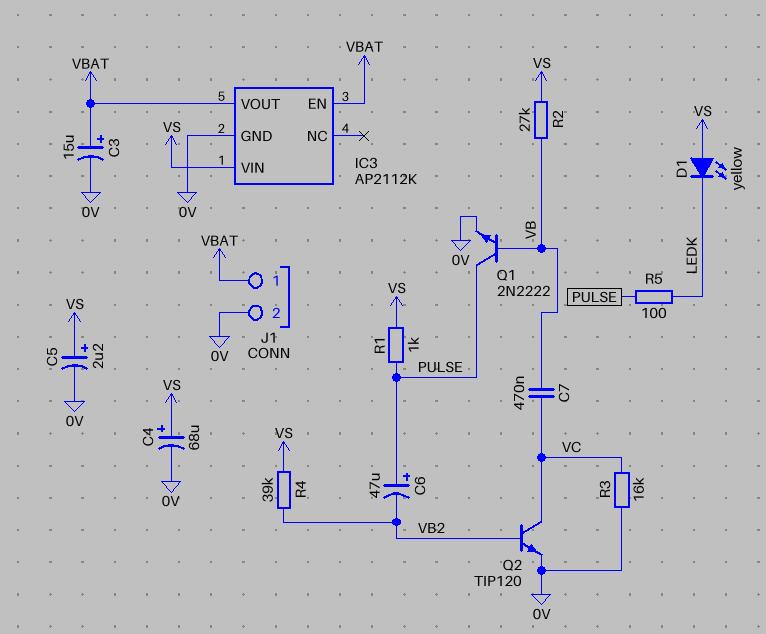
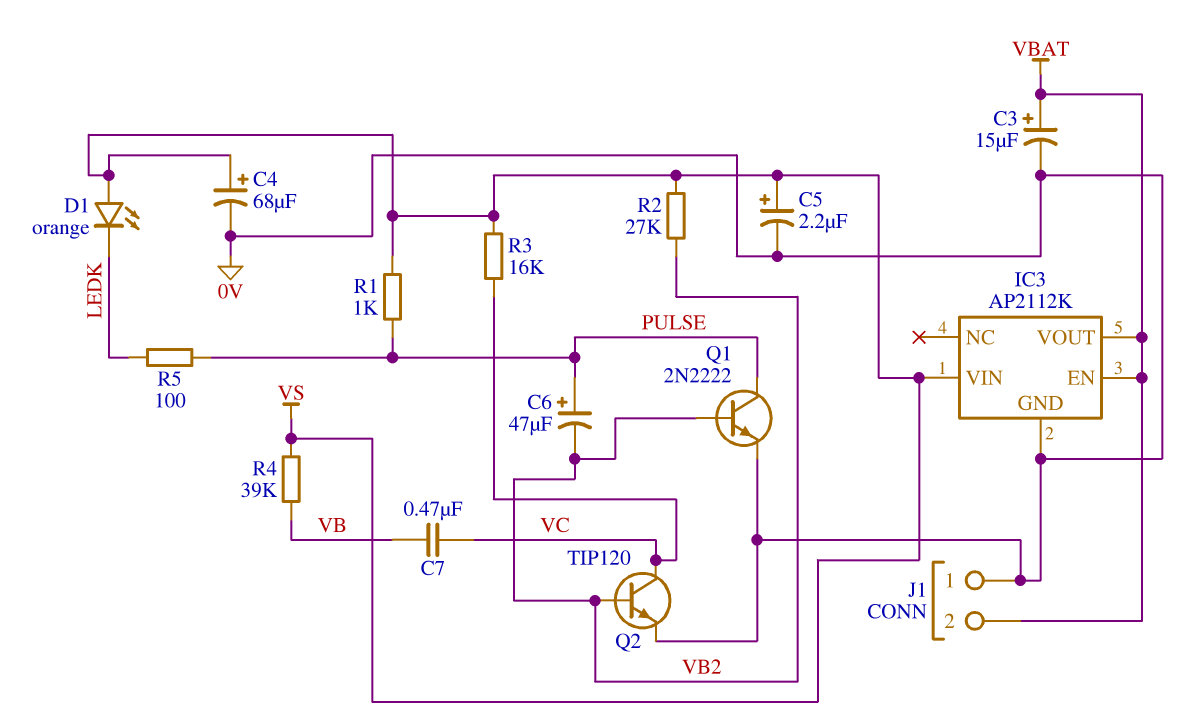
D1: LED yellow (A VS, K LEDK) -> LED orange (A VS, K LEDK)
J1 pin 1: VBAT -> 0V
J1 pin 2: 0V -> VBAT
Q1: NPN 2N2222 (B VB, C PULSE, E 0V) -> NPN 2N2222 (B VB2, C PULSE, E 0V)
R2: 27k (VB, VS) -> 27k (VB2, VS)
R3: 16k (0V, VC) -> 16k (VC, VS)
R4: 39k (VB2, VS) -> 39k (VB, VS)

